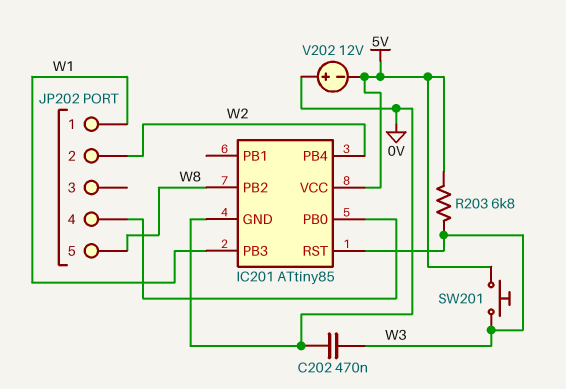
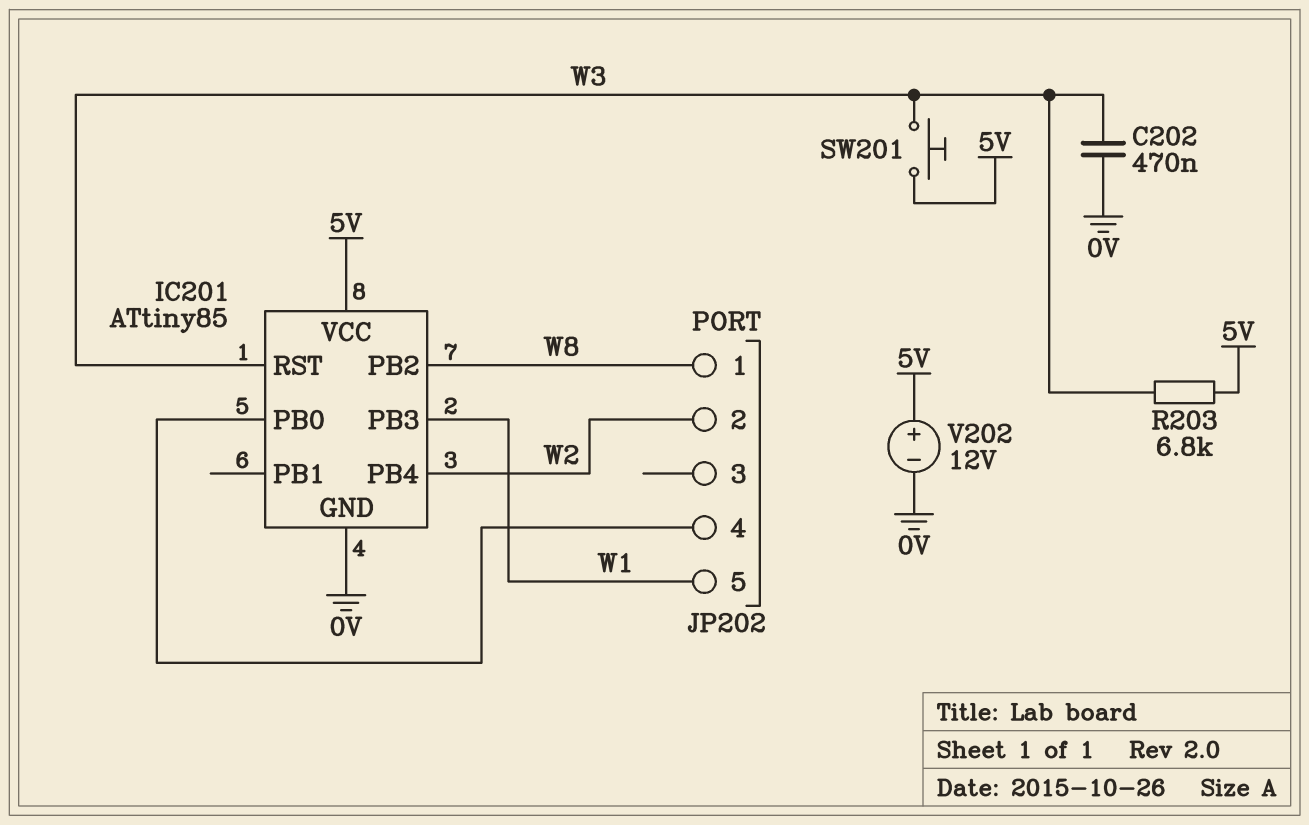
JP202 pin 1: W1 -> W8
JP202 pin 5: W8 -> W1
V202: 12V (plus 0V, minus 5V) -> 12V (plus 5V, minus 0V)

